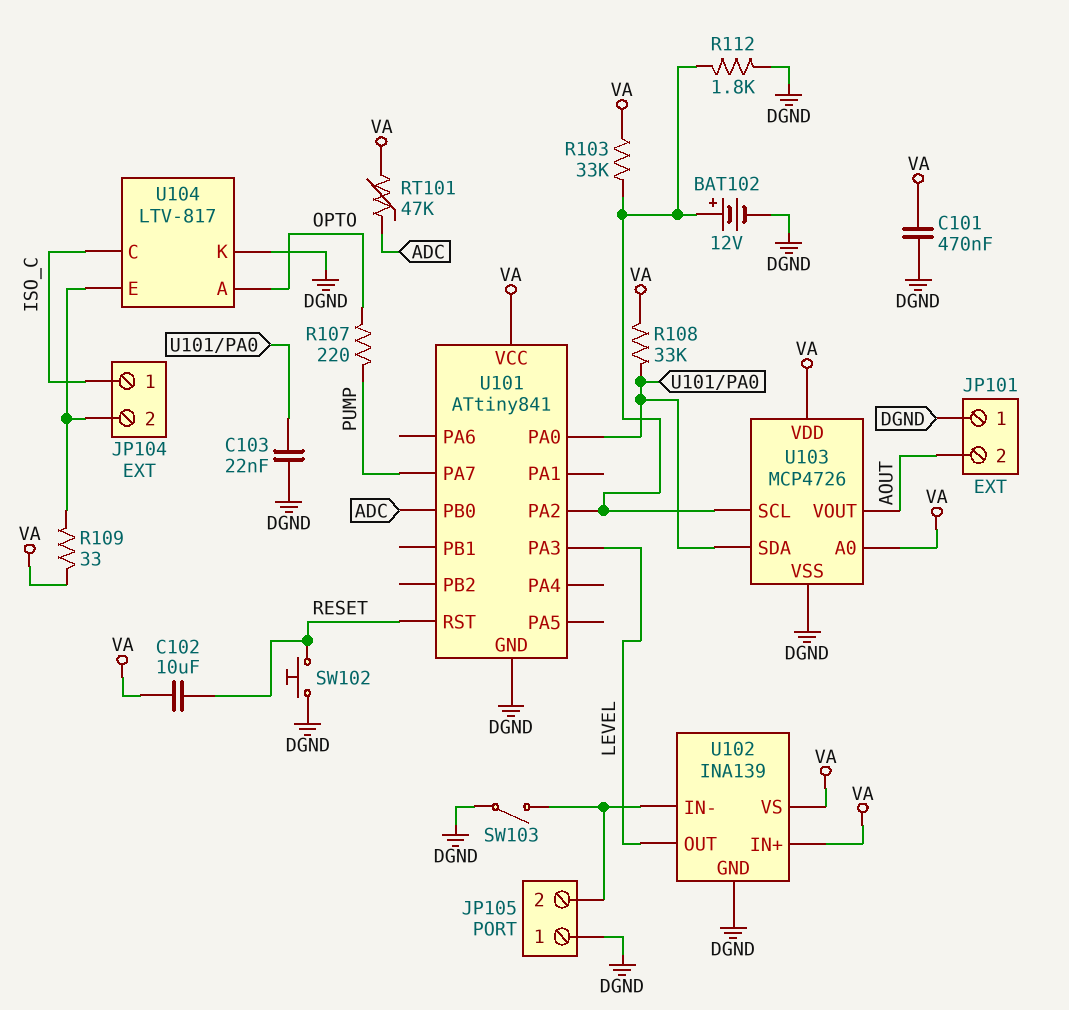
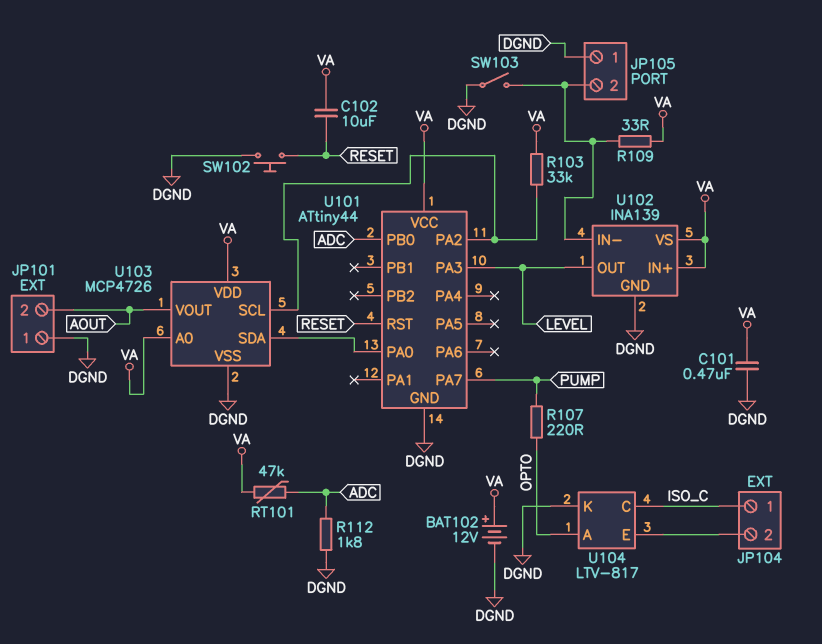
BAT102: 12V (plus U101/PA2, minus DGND) -> 12V (plus VA, minus DGND)
C103: 22nF (DGND, U101/PA0) -> none
R108: 33k (U101/PA0, VA) -> none
R109: 33 (JP104/2, VA) -> 33 (JP105/2, VA)
R112: 1.8k (DGND, U101/PA2) -> 1.8k (ADC, DGND)
U101: ATtiny841 -> ATtiny44

